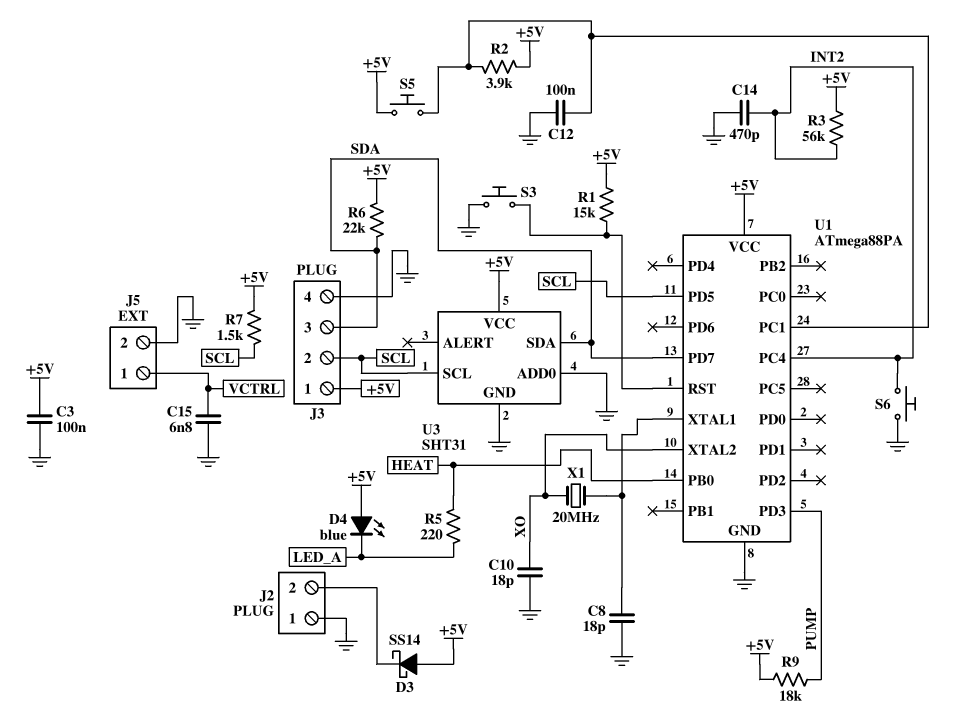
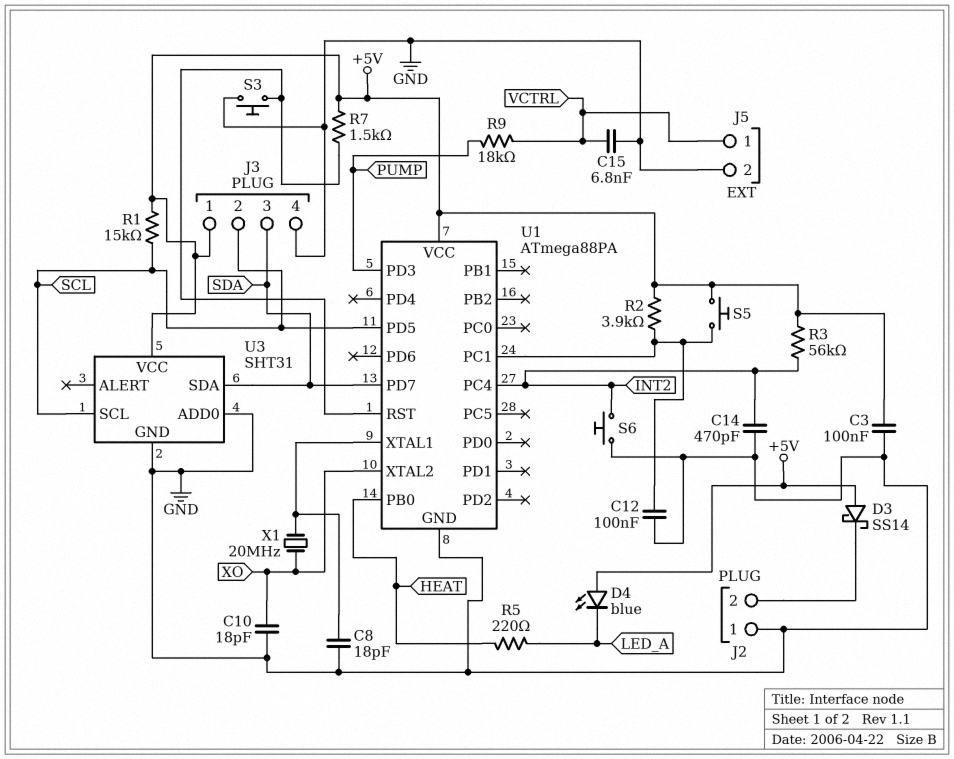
R1: 15k (+5V, U1/RST) -> 15k (+5V, SCL)
R6: 22k (+5V, SDA) -> none
R7: 1.5k (+5V, SCL) -> 1.5k (+5V, U1/RST)
R9: 18k (+5V, PUMP) -> 18k (PUMP, VCTRL)

